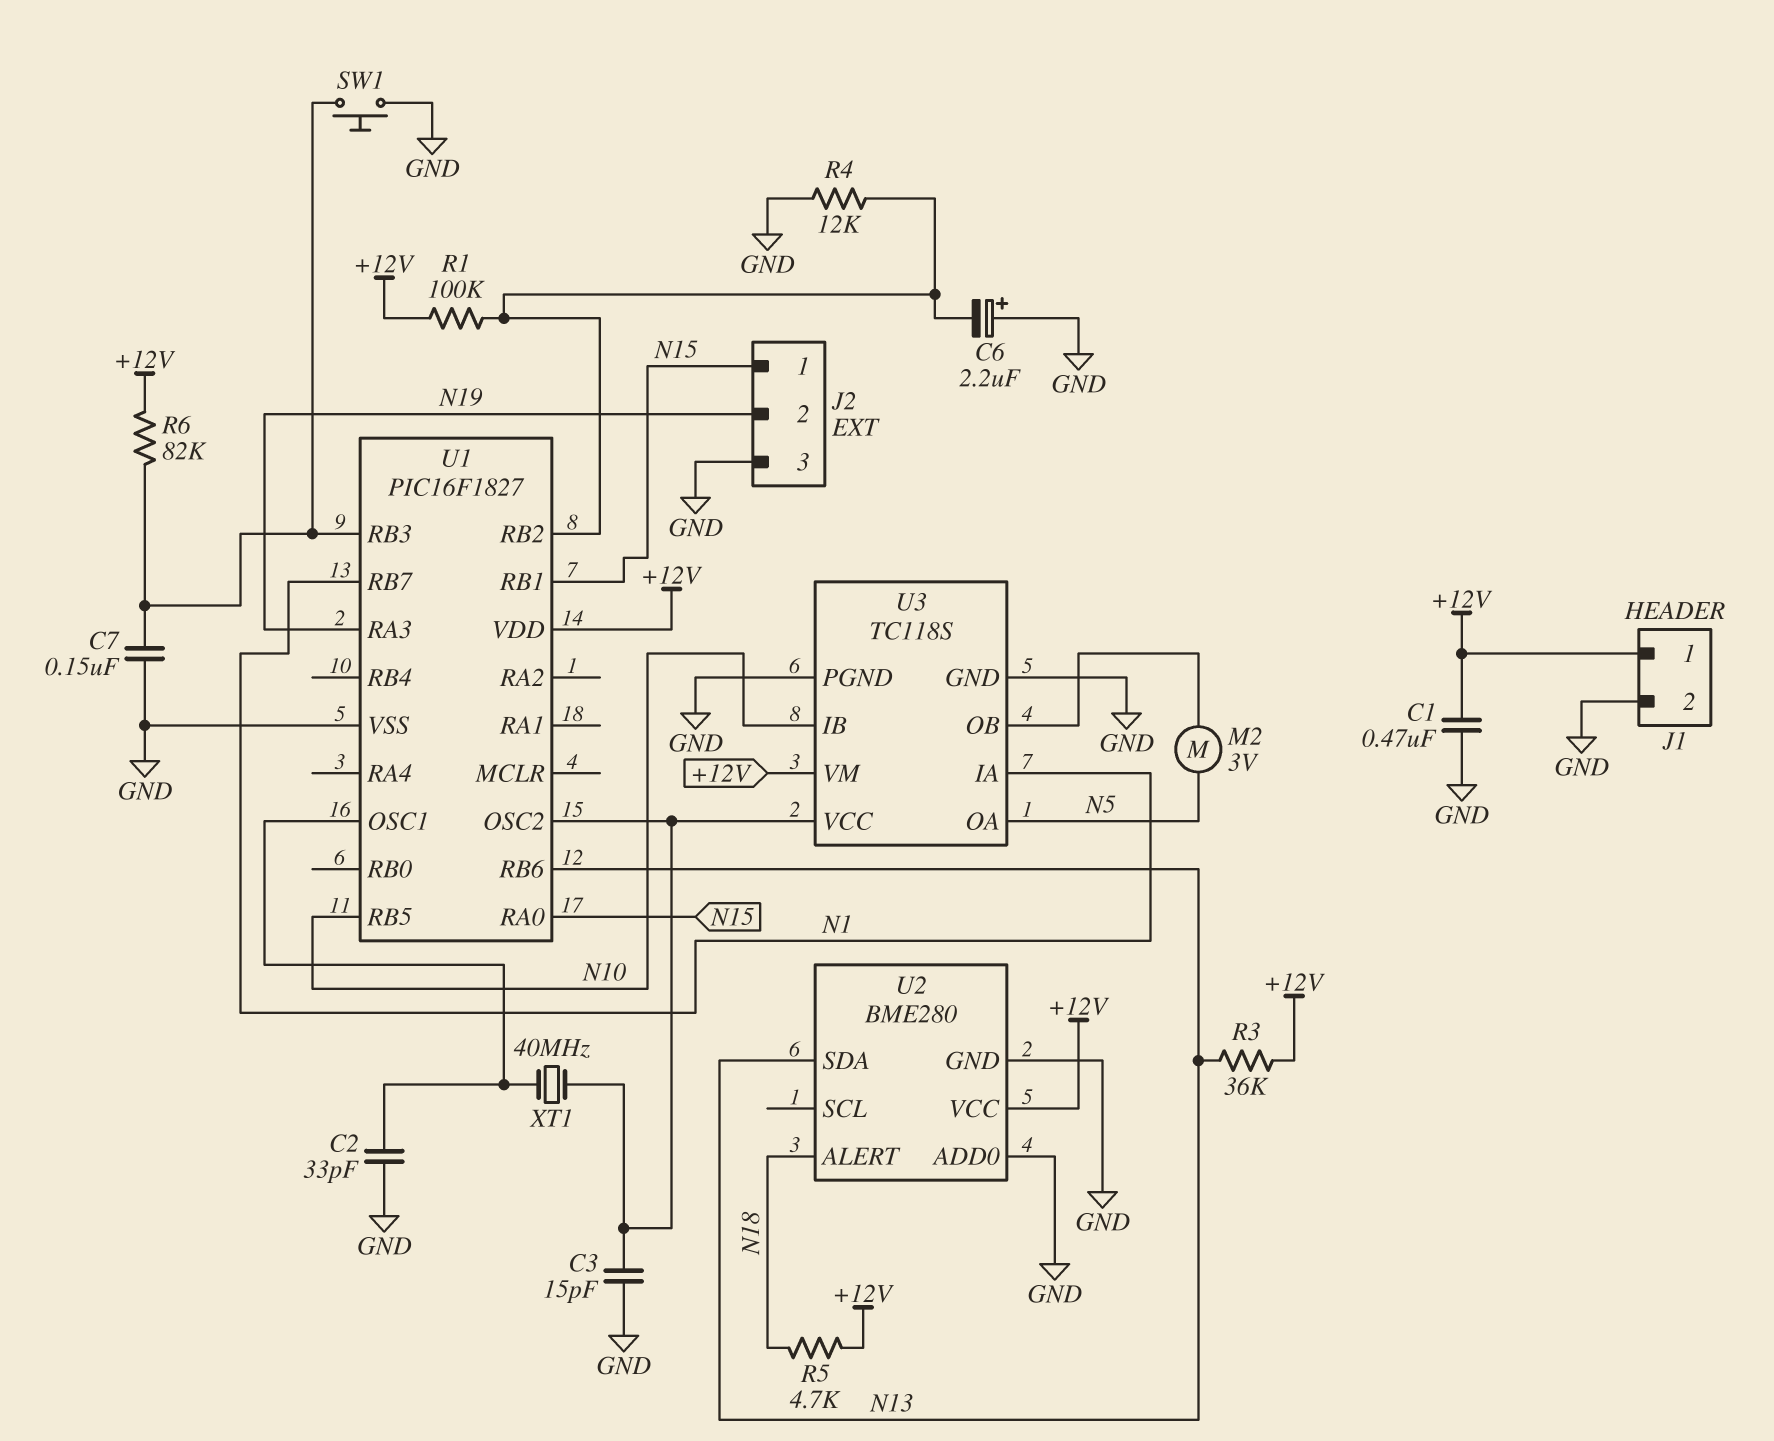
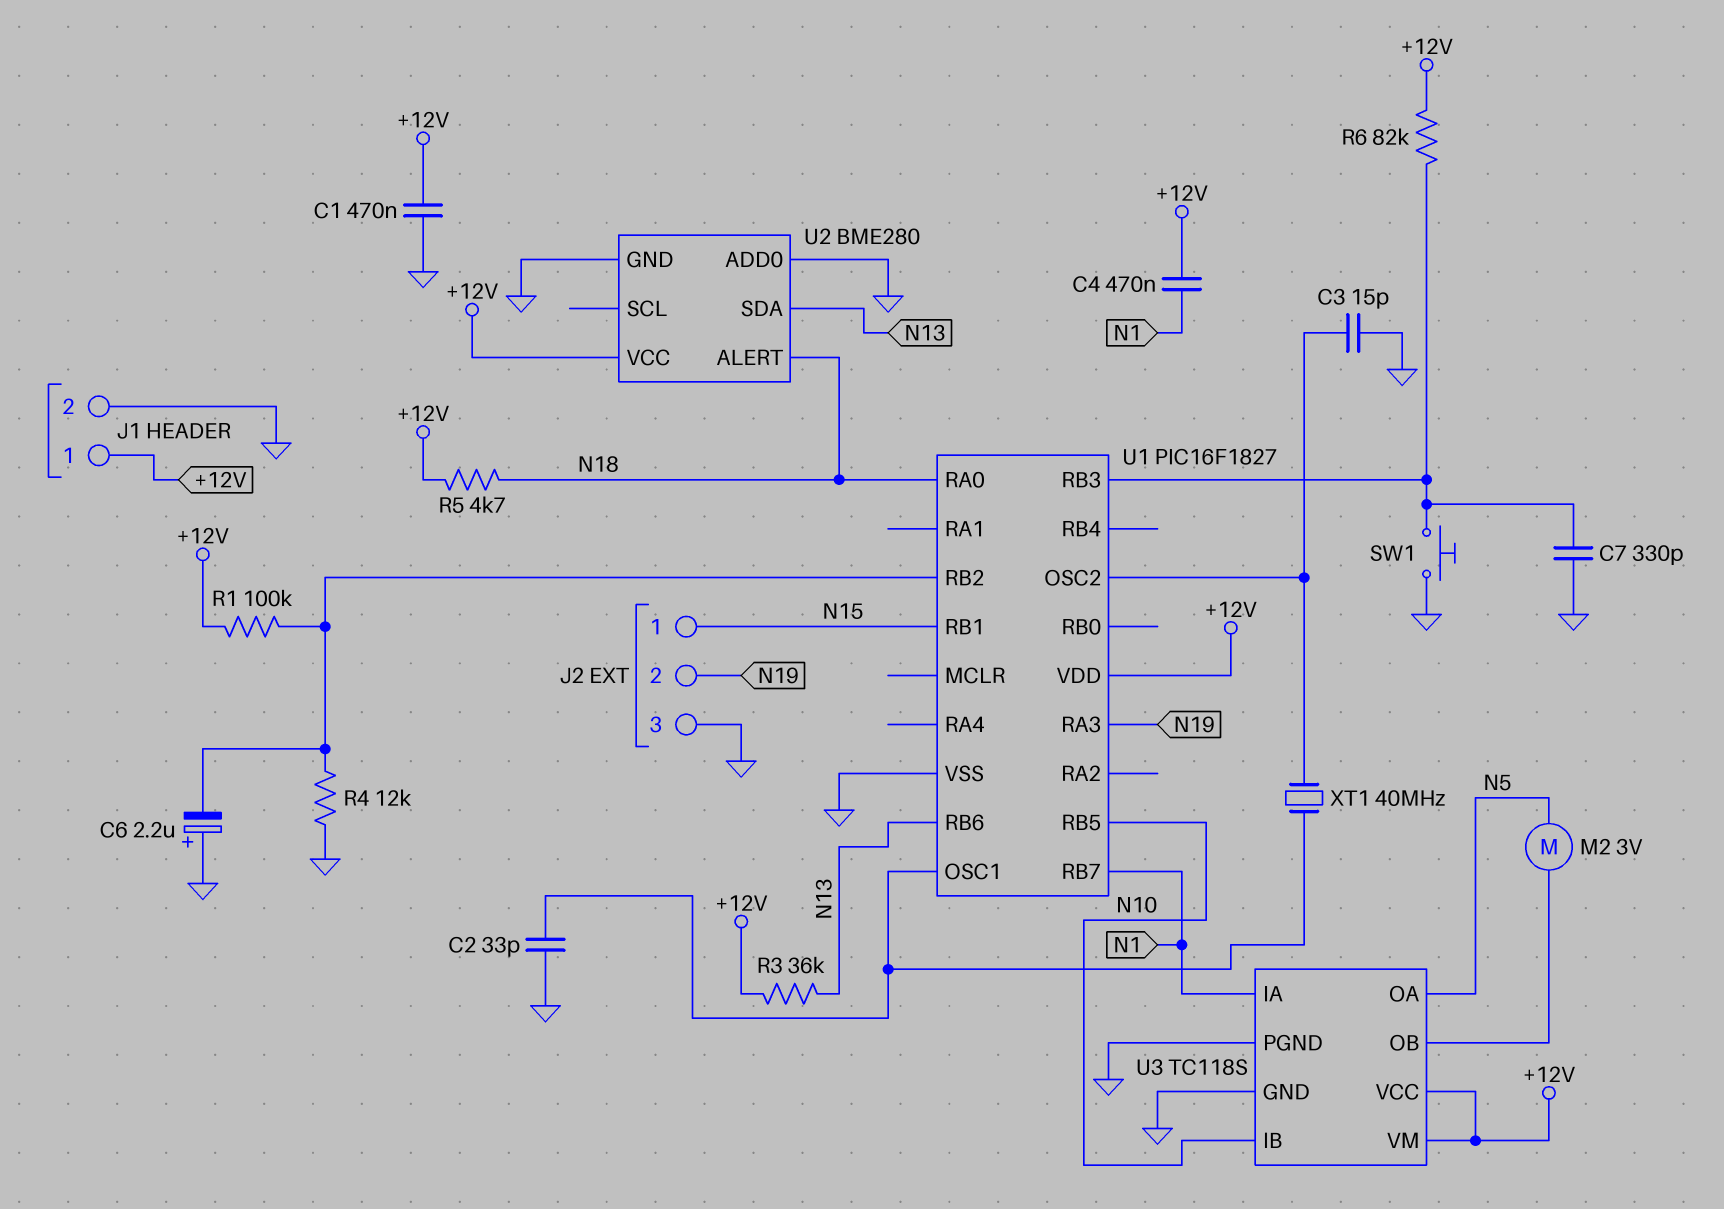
C4: none -> 470nF (+12V, N1)
C7: 150nF (GND, U1/RB3) -> 330pF (GND, U1/RB3)
U1 pin RA0: N15 -> N18
U3 pin VCC: U1/OSC2 -> +12V

